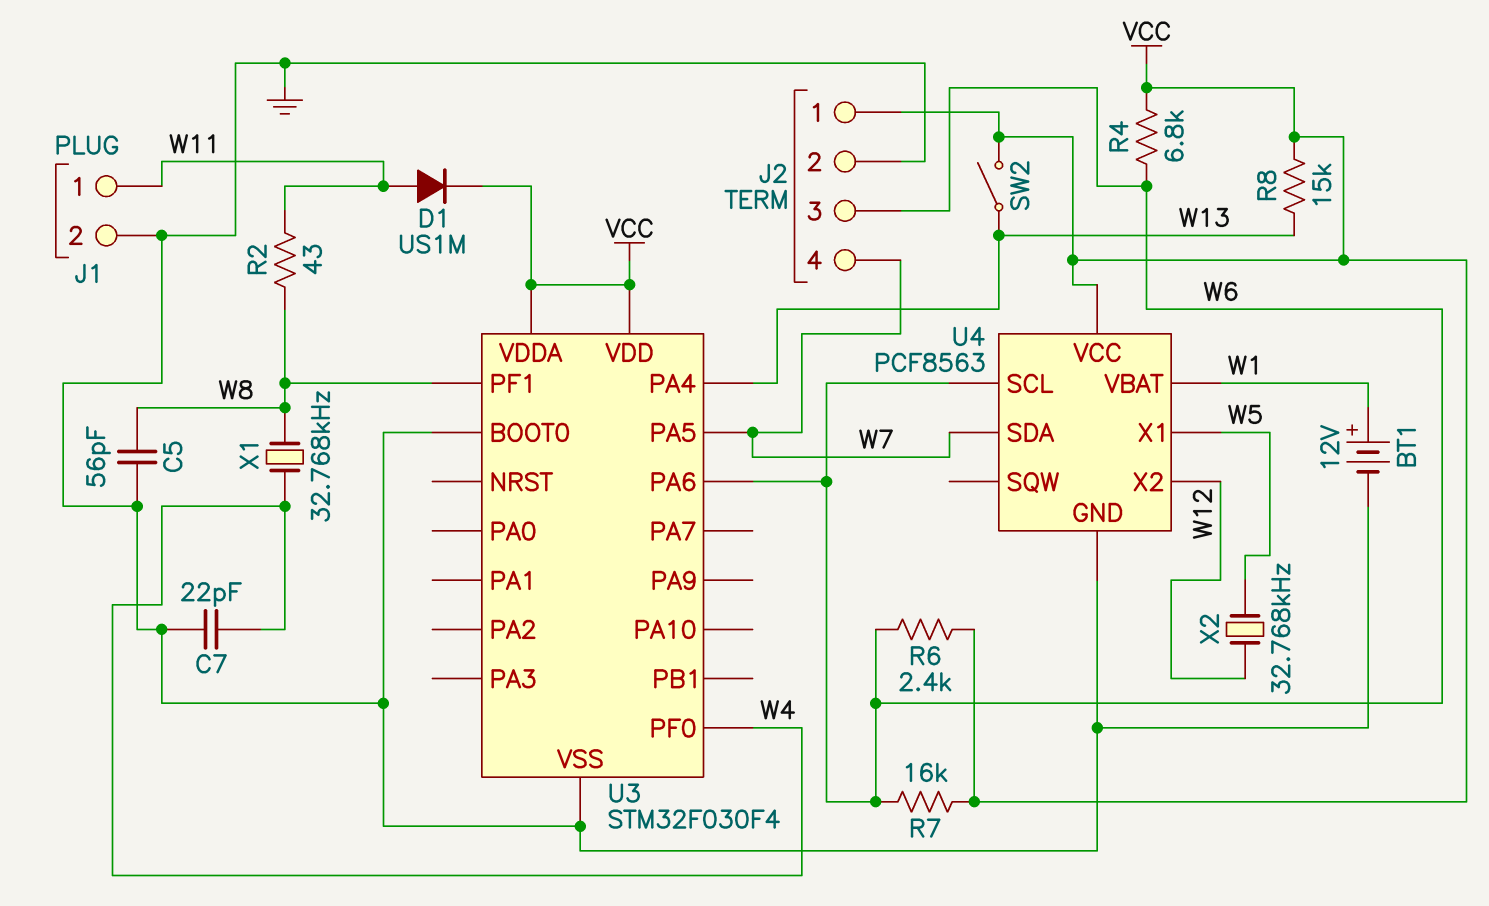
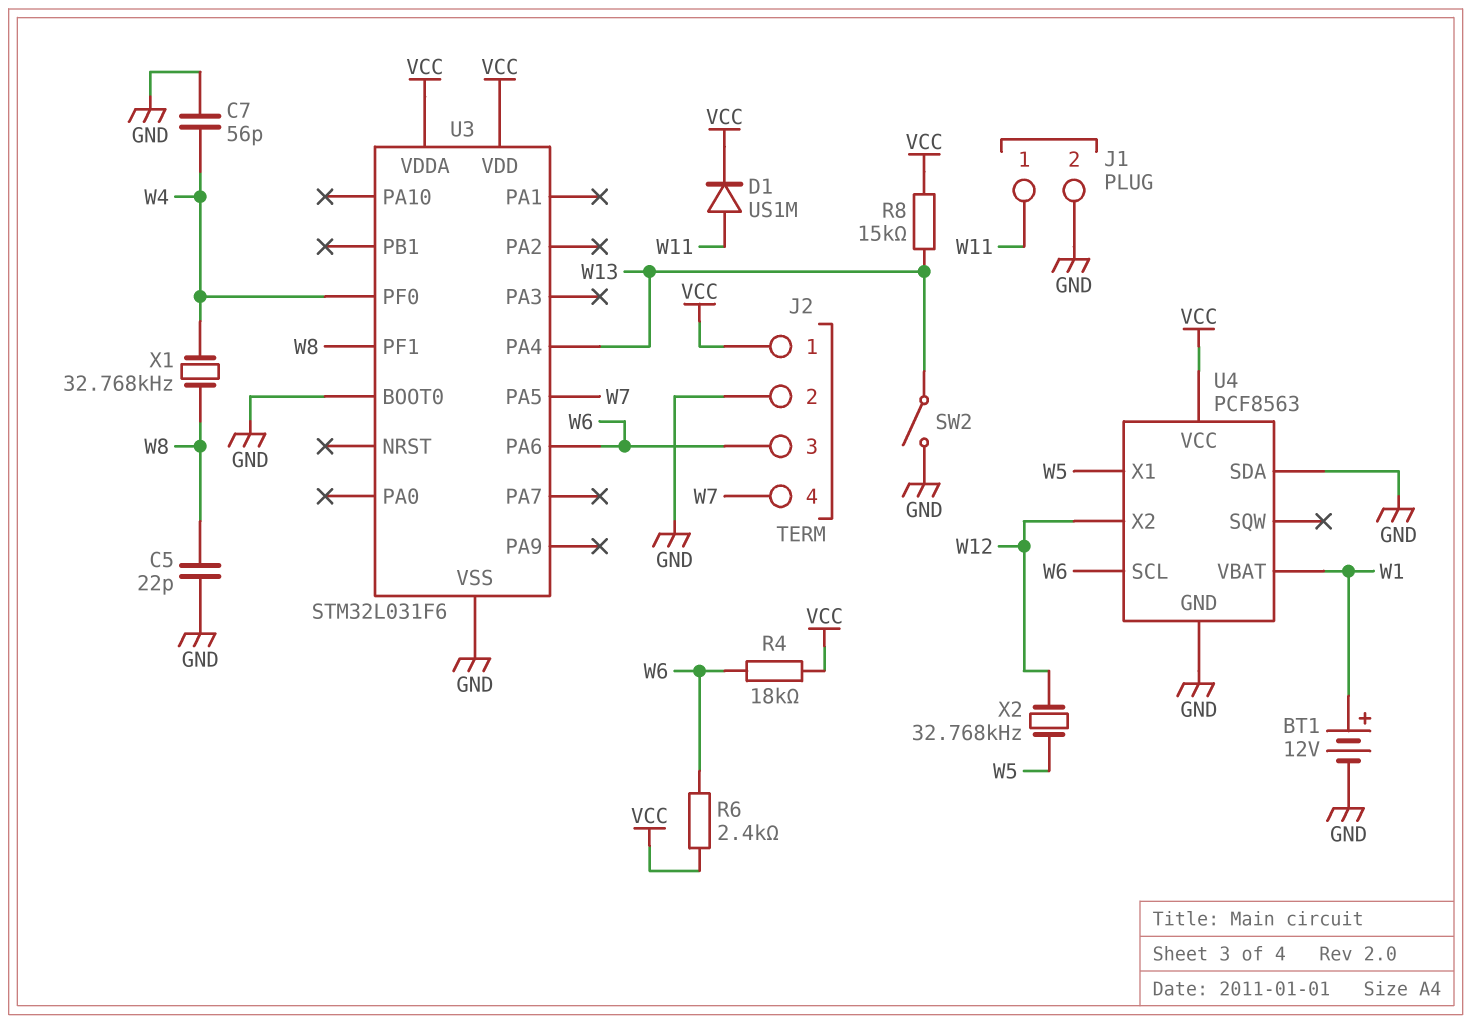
C5: 56pF (GND, W8) -> 22pF (GND, W8)
C7: 22pF (GND, W4) -> 56pF (GND, W4)
R2: 43 (W8, W11) -> none
R4: 6.8k (VCC, W6) -> 18k (VCC, W6)
R7: 16k (VCC, W6) -> none
SW2: switch (VCC, W13) -> switch (GND, W13)
U3: STM32F030F4 -> STM32L031F6
U4 pin SDA: W7 -> GND

